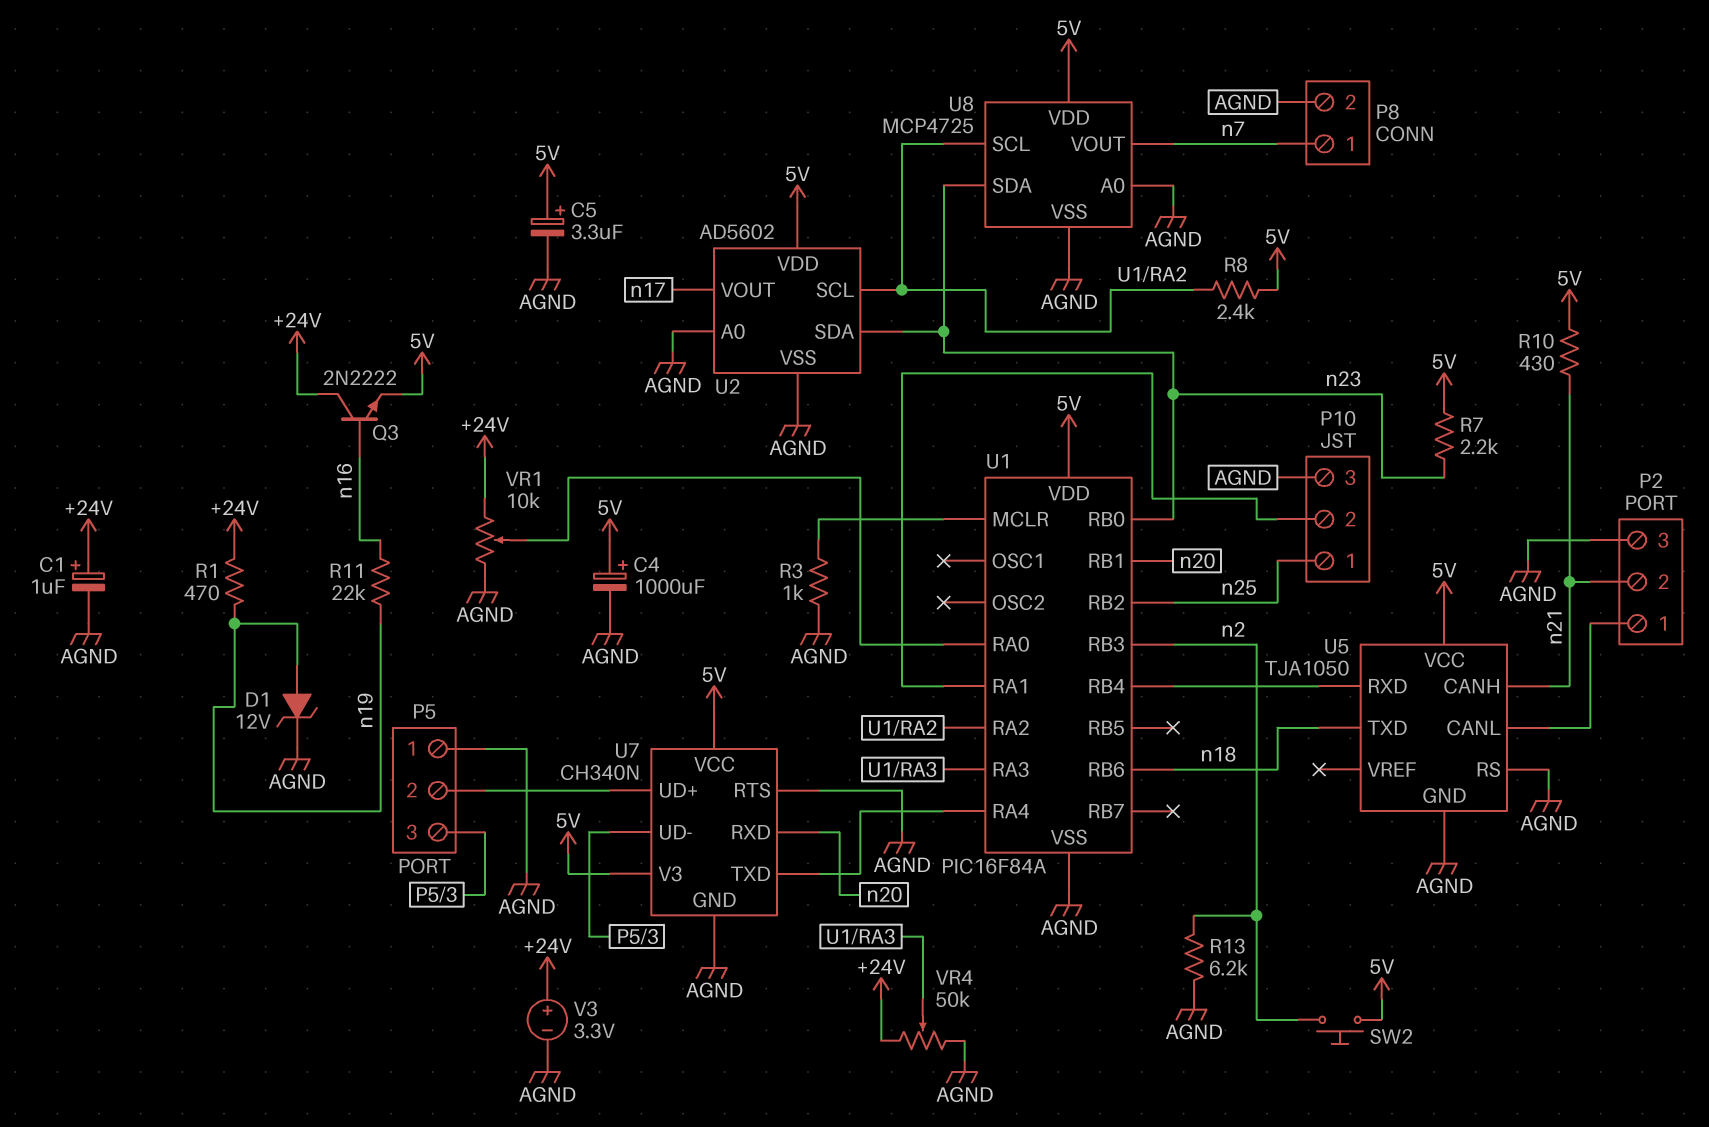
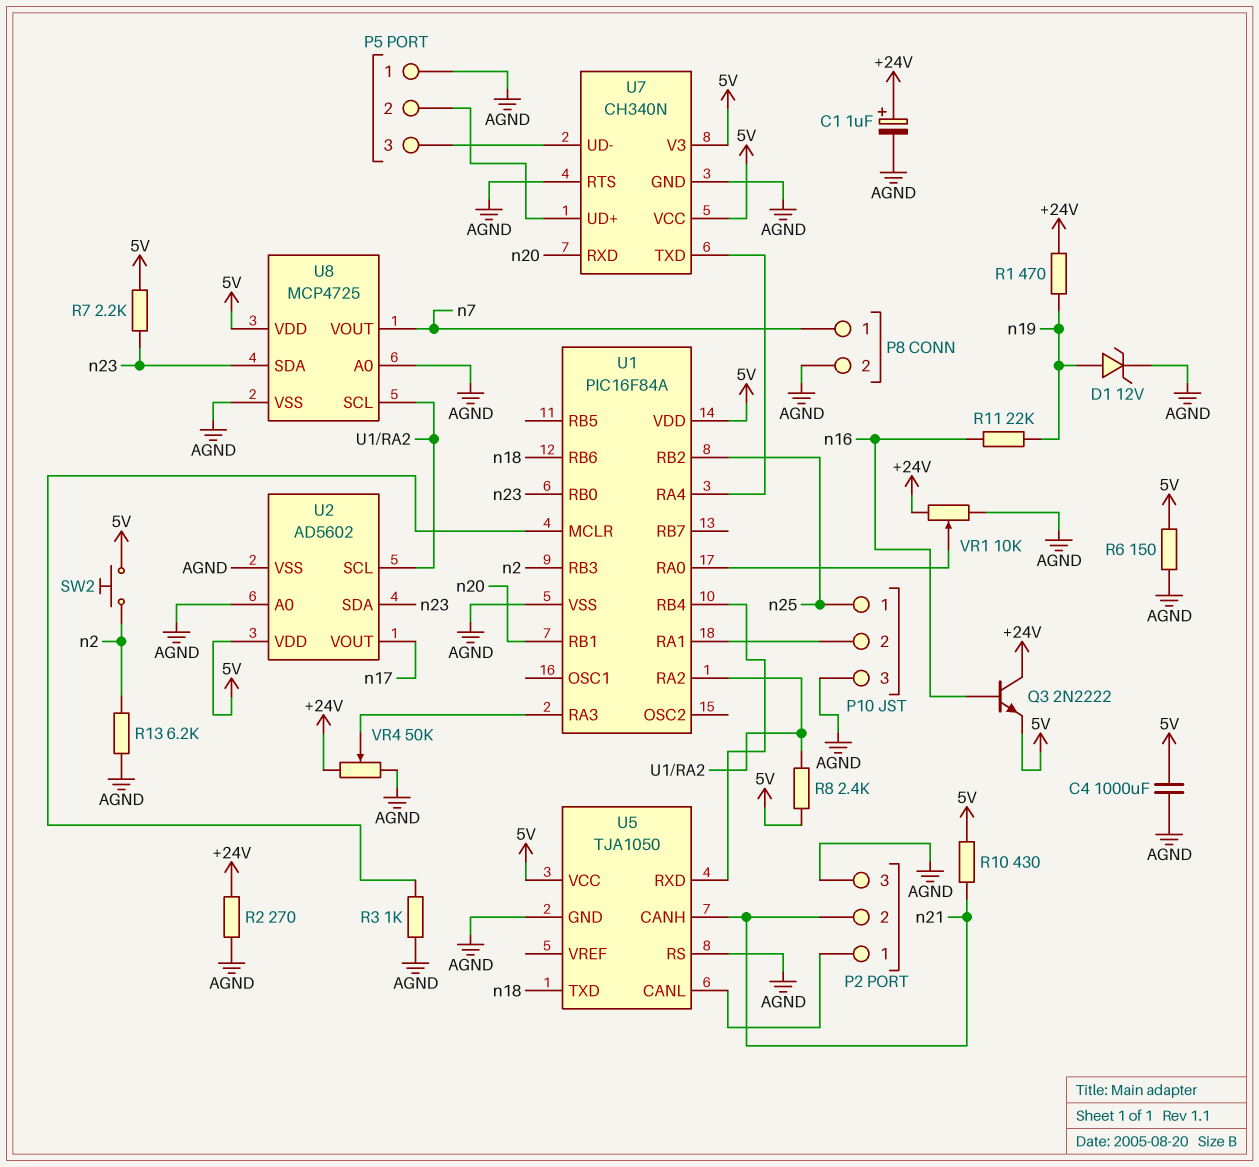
C4: 1000uF (plus 5V, minus AGND) -> 1000uF (5V, AGND)
C5: 3.3uF (plus 5V, minus AGND) -> none
R2: none -> 270 (+24V, AGND)
R6: none -> 150 (5V, AGND)
V3: 3.3V (plus +24V, minus AGND) -> none

